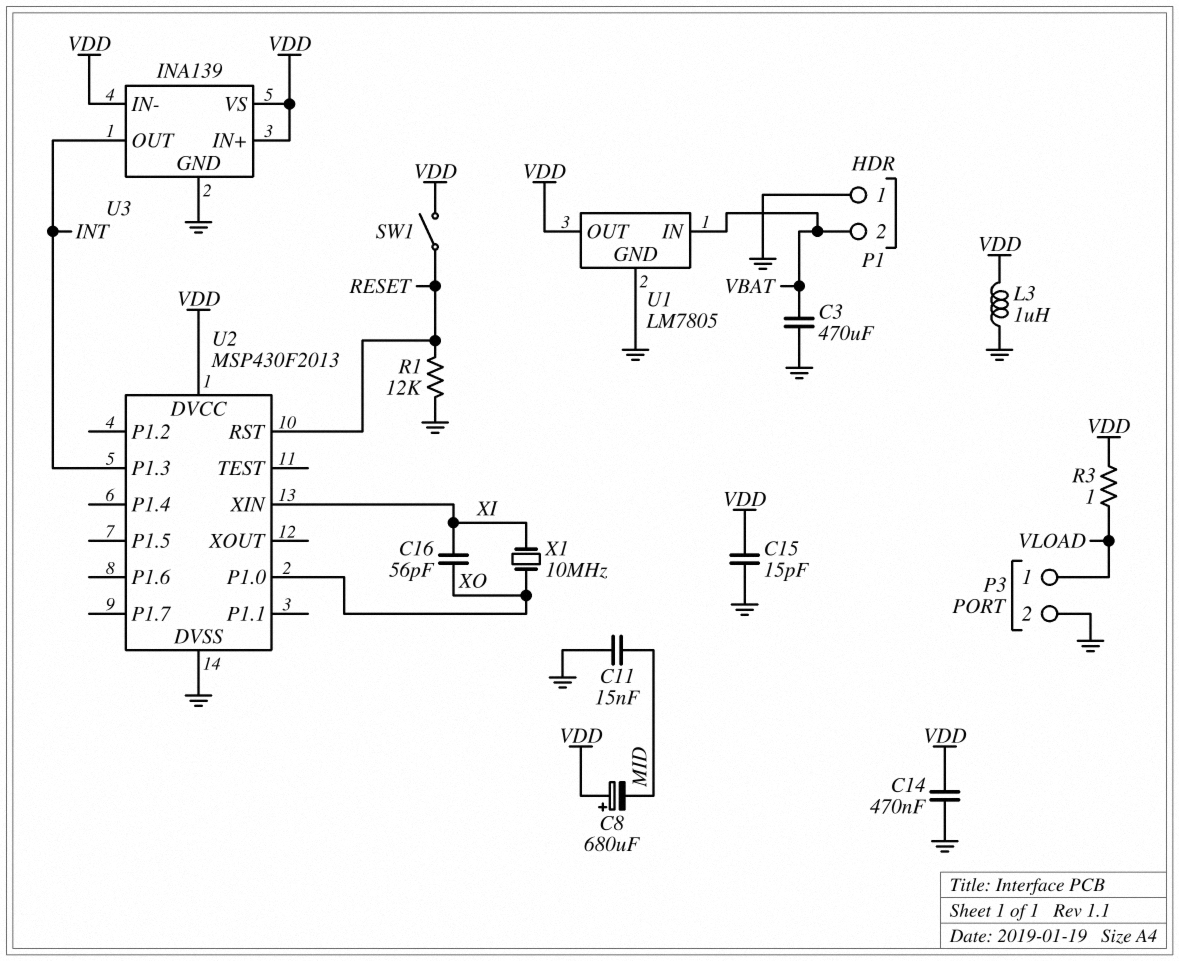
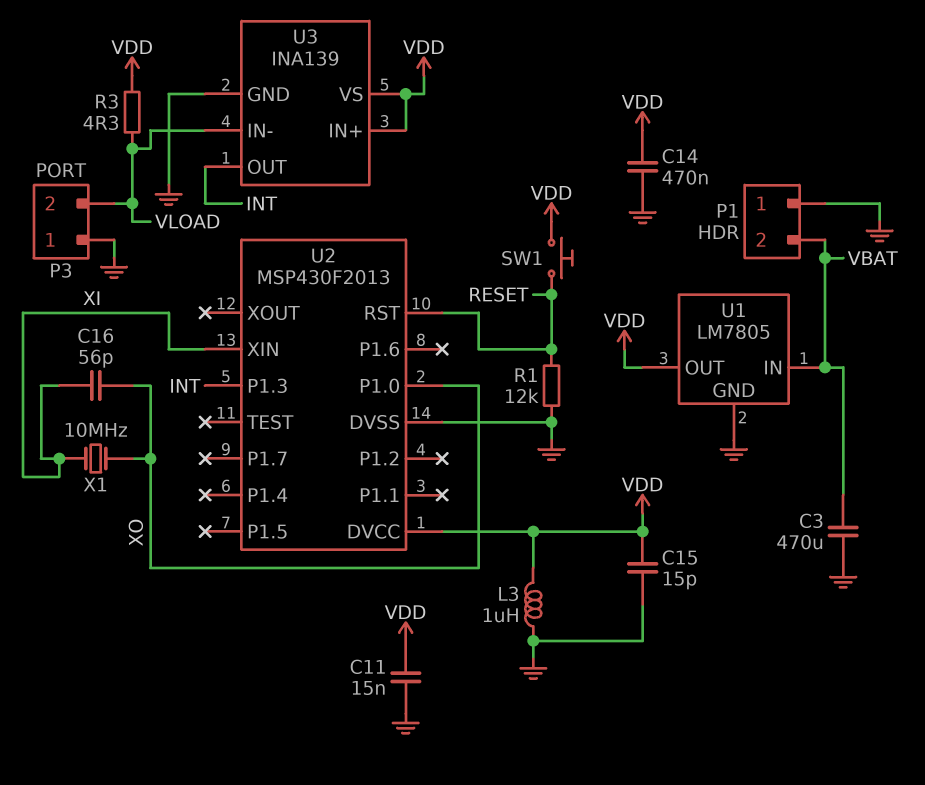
C8: 680uF (plus VDD, minus MID) -> none
C11: 15nF (GND, MID) -> 15nF (GND, VDD)
P3 pin 1: VLOAD -> GND
P3 pin 2: GND -> VLOAD
R3: 1 (VDD, VLOAD) -> 4.3 (VDD, VLOAD)
SW1: switch (RESET, VDD) -> button (RESET, VDD)
U3 pin IN-: VDD -> VLOAD

